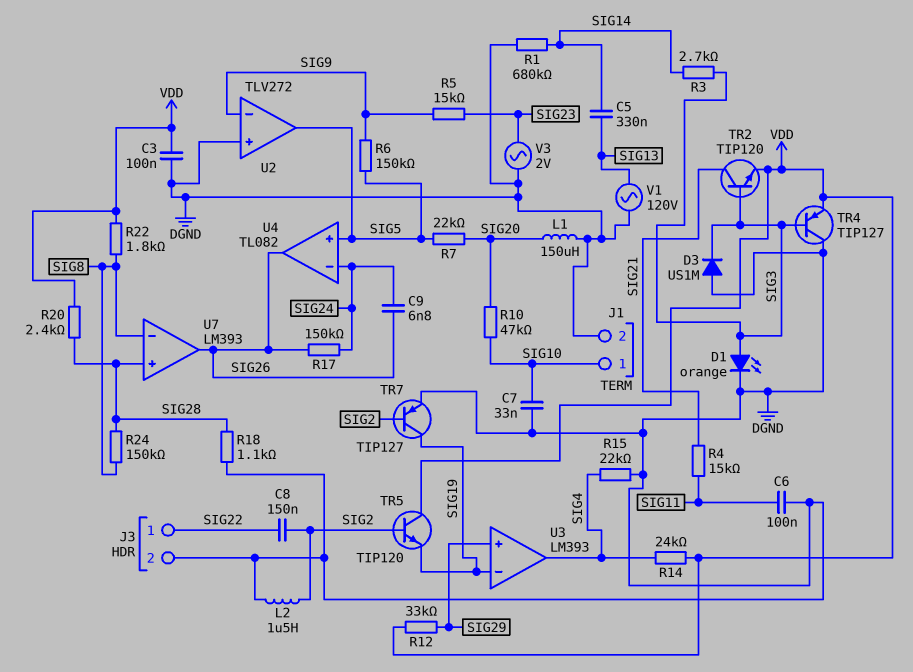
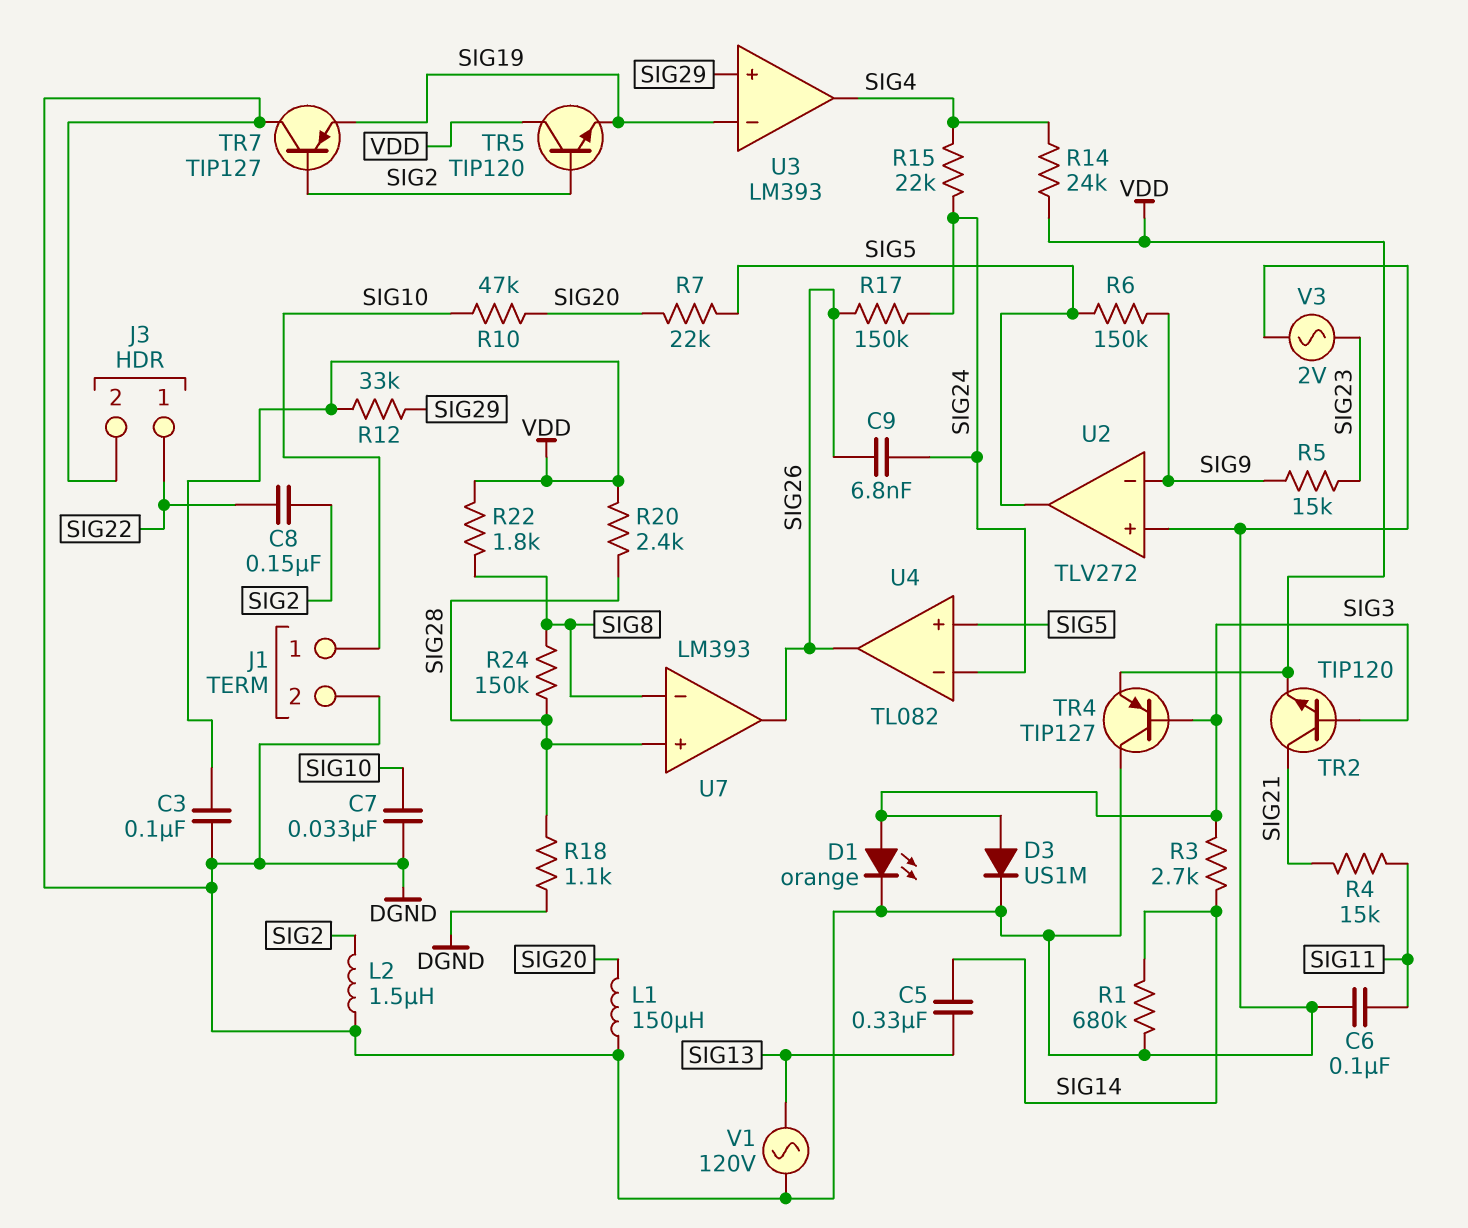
D3: diode US1M (A DGND, K SIG3) -> diode US1M (A SIG3, K DGND)
R15: 22k (DGND, SIG4) -> 22k (SIG4, SIG24)
TR7: PNP TIP127 (B SIG2, C SIG19, E DGND) -> PNP TIP127 (B SIG2, C DGND, E SIG19)

